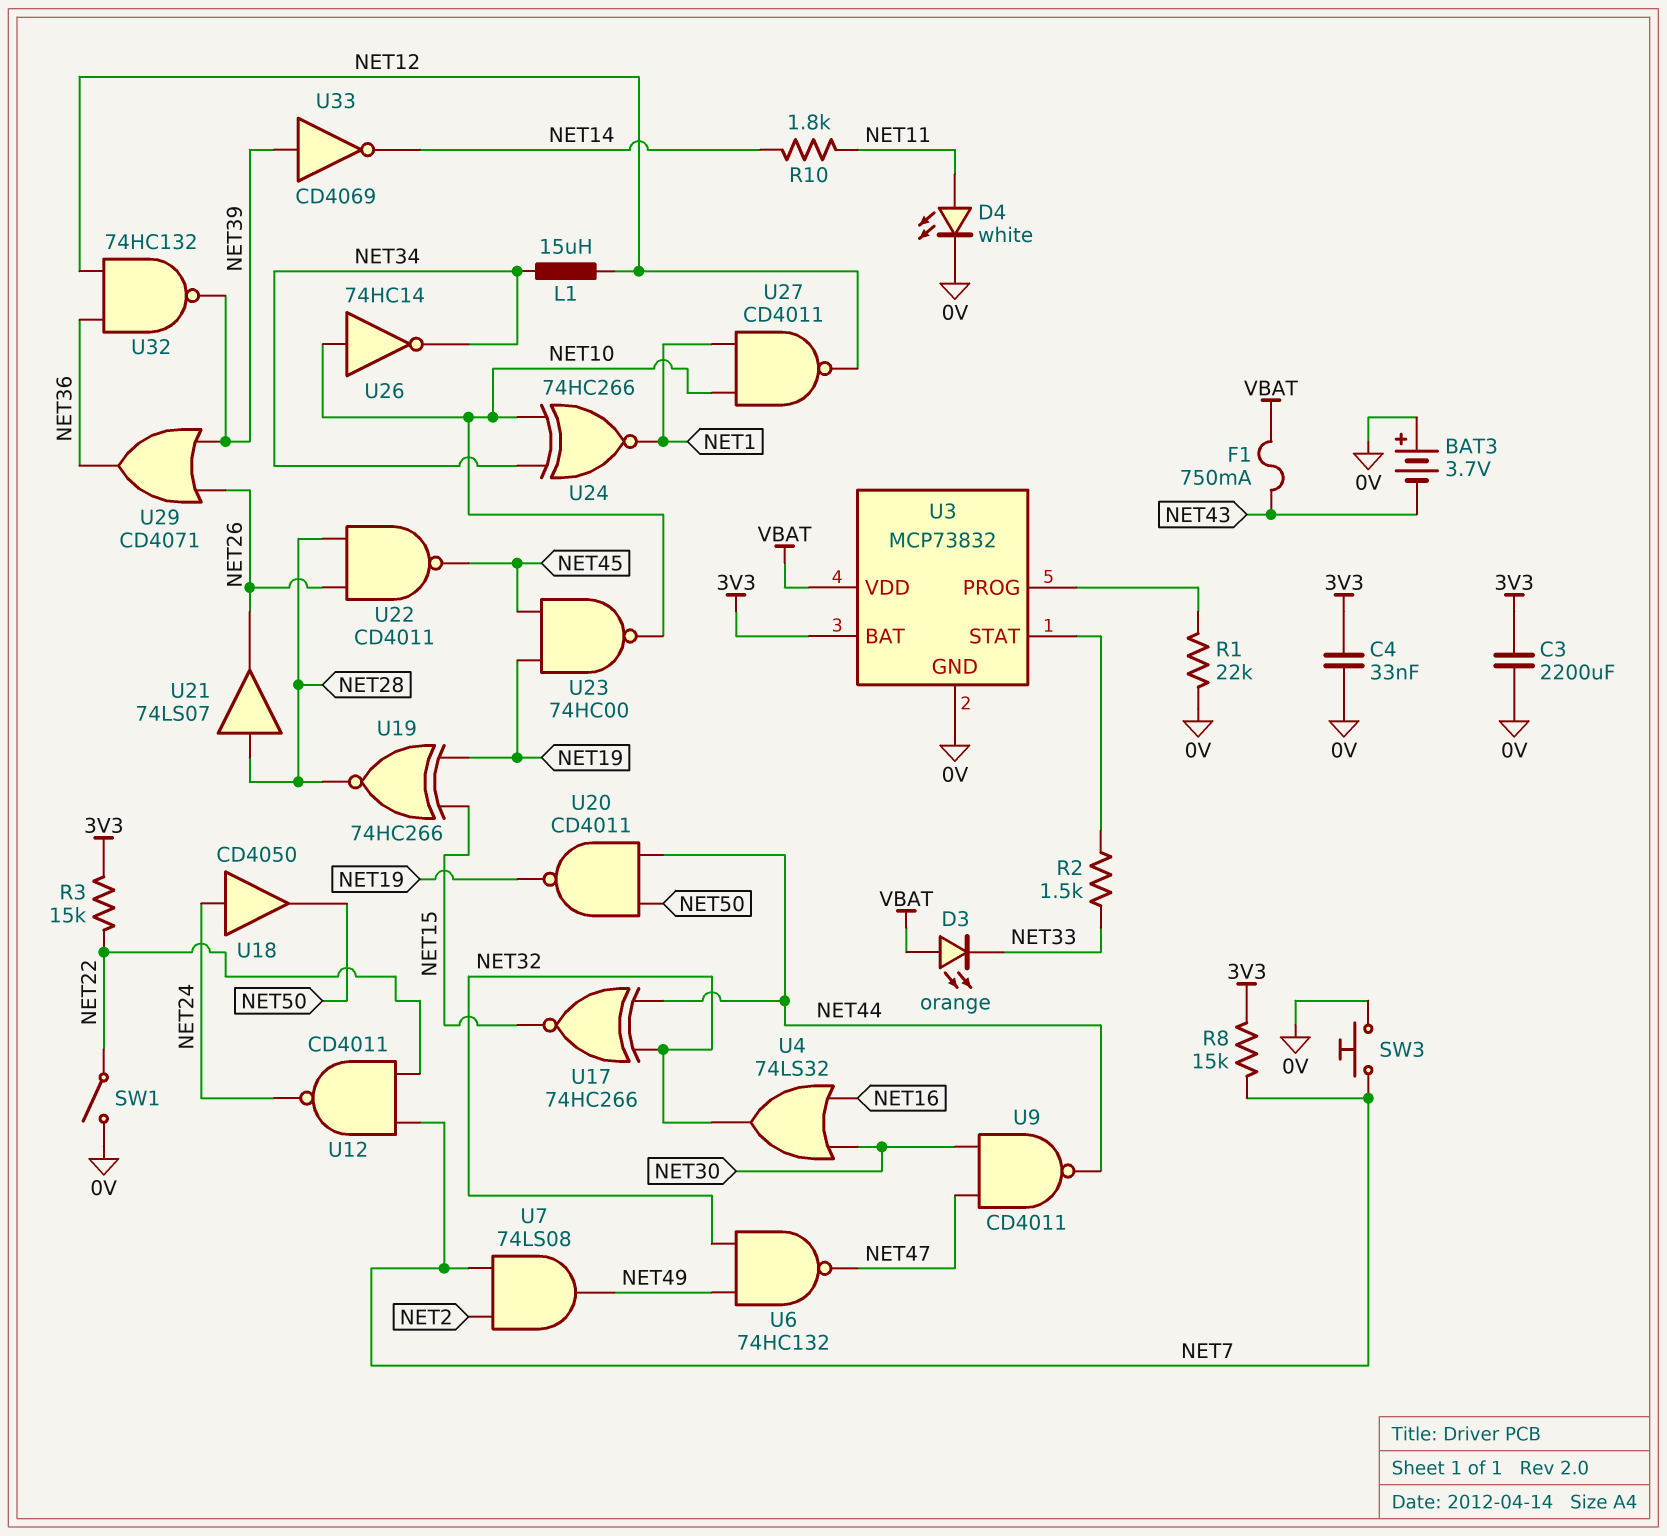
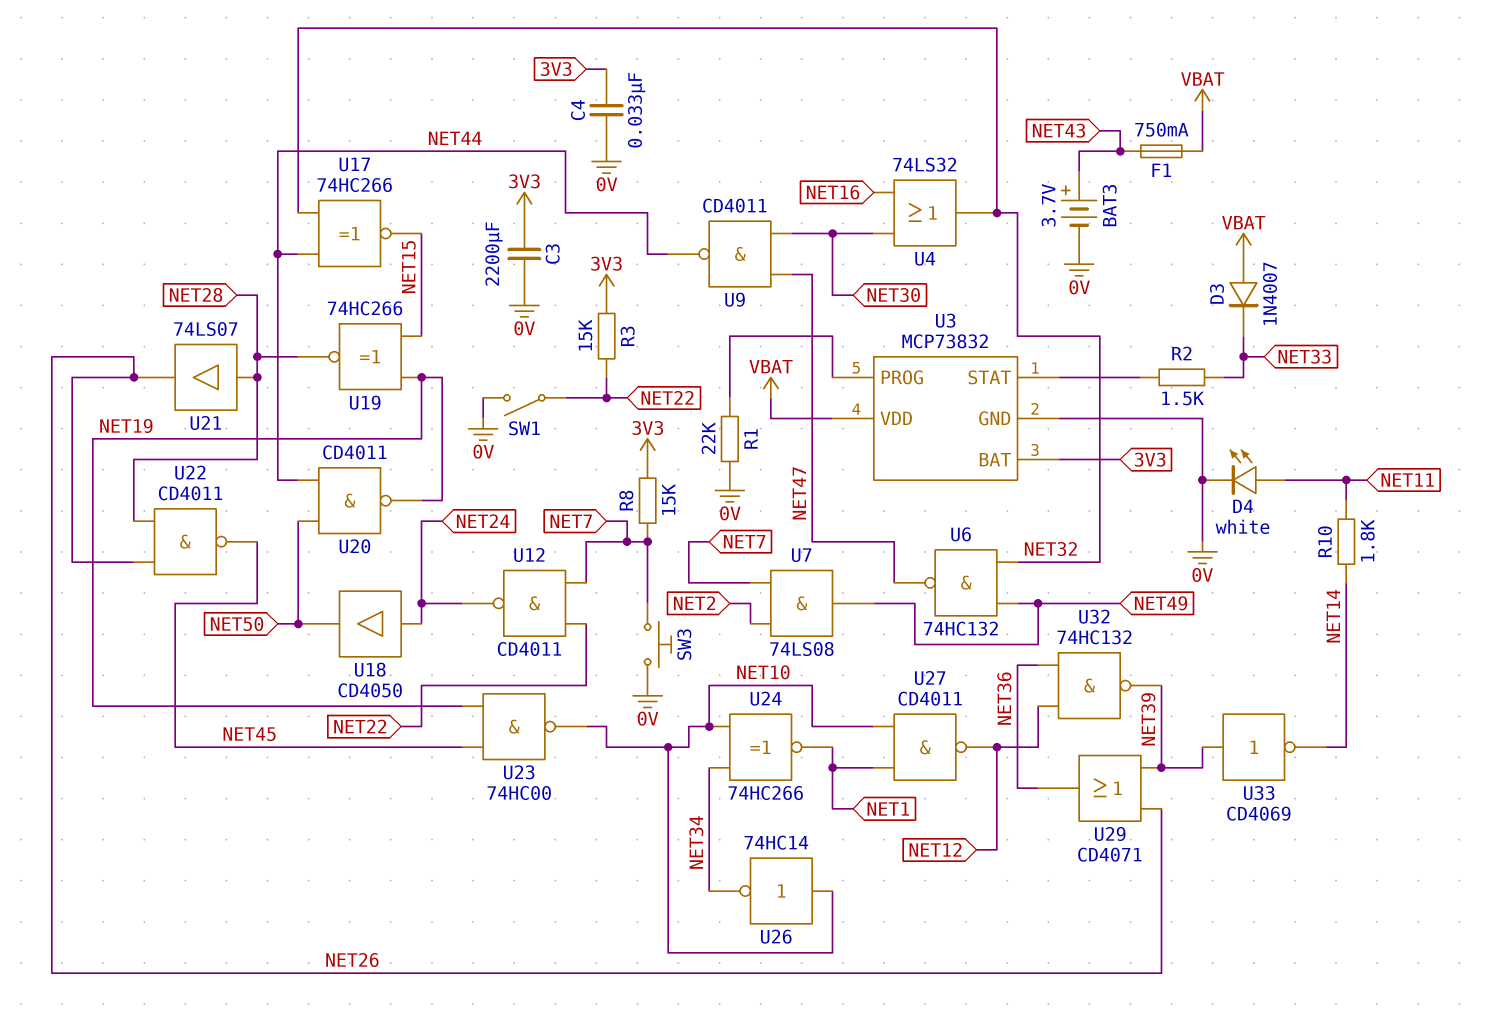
BAT3: 3.7V (plus 0V, minus NET43) -> 3.7V (plus NET43, minus 0V)
D3: LED orange (A VBAT, K NET33) -> diode 1N4007 (A VBAT, K NET33)
L1: 15uH (NET12, NET34) -> none

